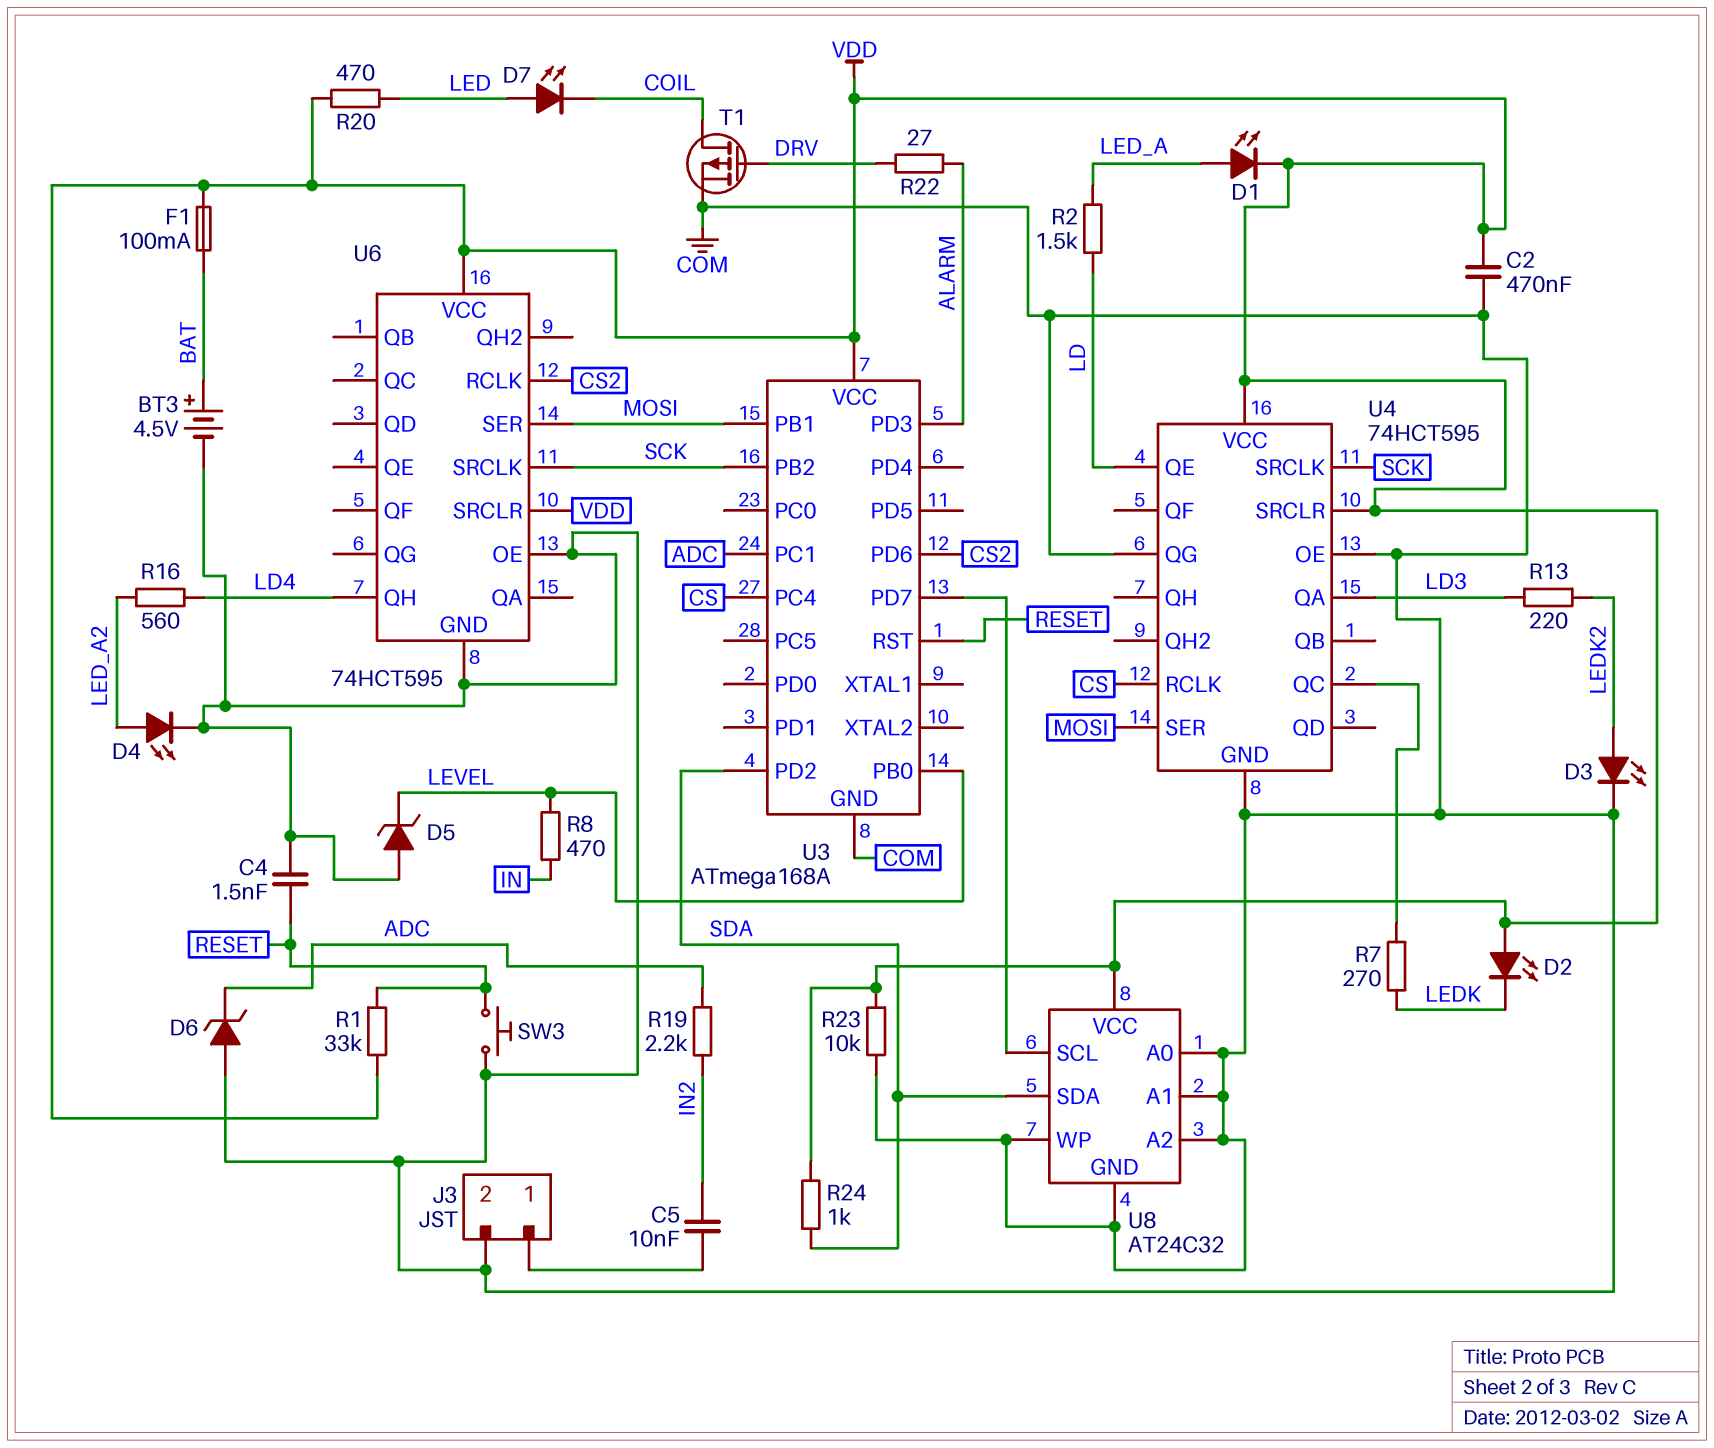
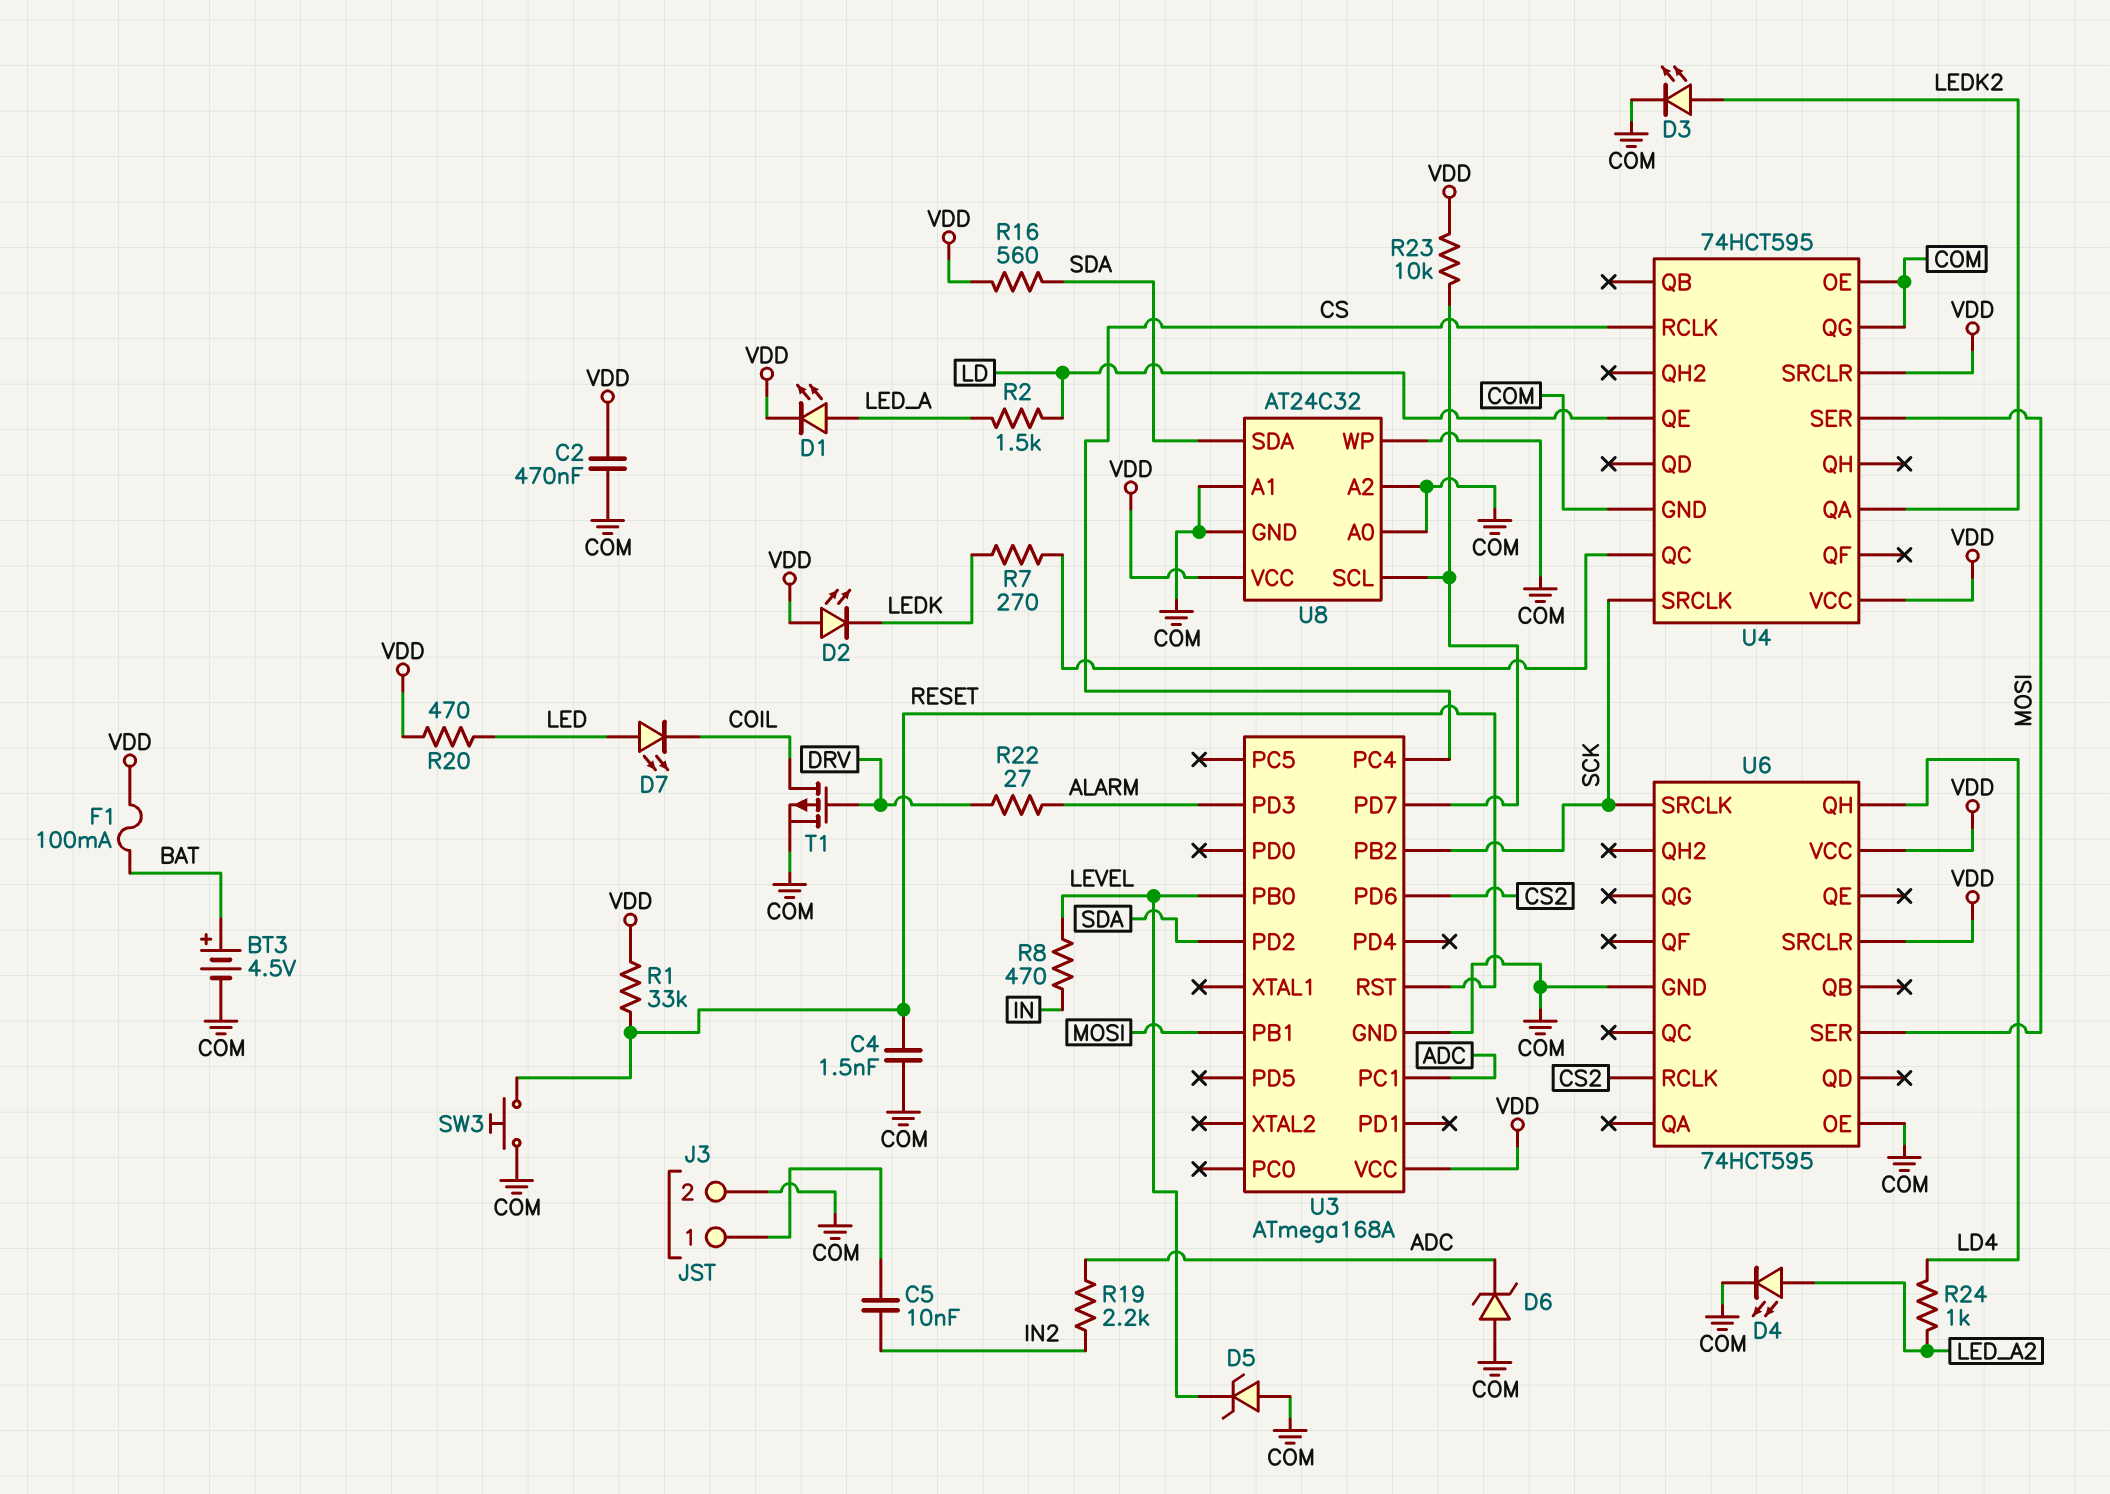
R13: 220 (LD3, LEDK2) -> none
R16: 560 (LD4, LED_A2) -> 560 (SDA, VDD)
R23: 10k (COM, VDD) -> 10k (U3/PD7, VDD)
R24: 1k (SDA, VDD) -> 1k (LD4, LED_A2)
U4 pin QA: LD3 -> LEDK2

